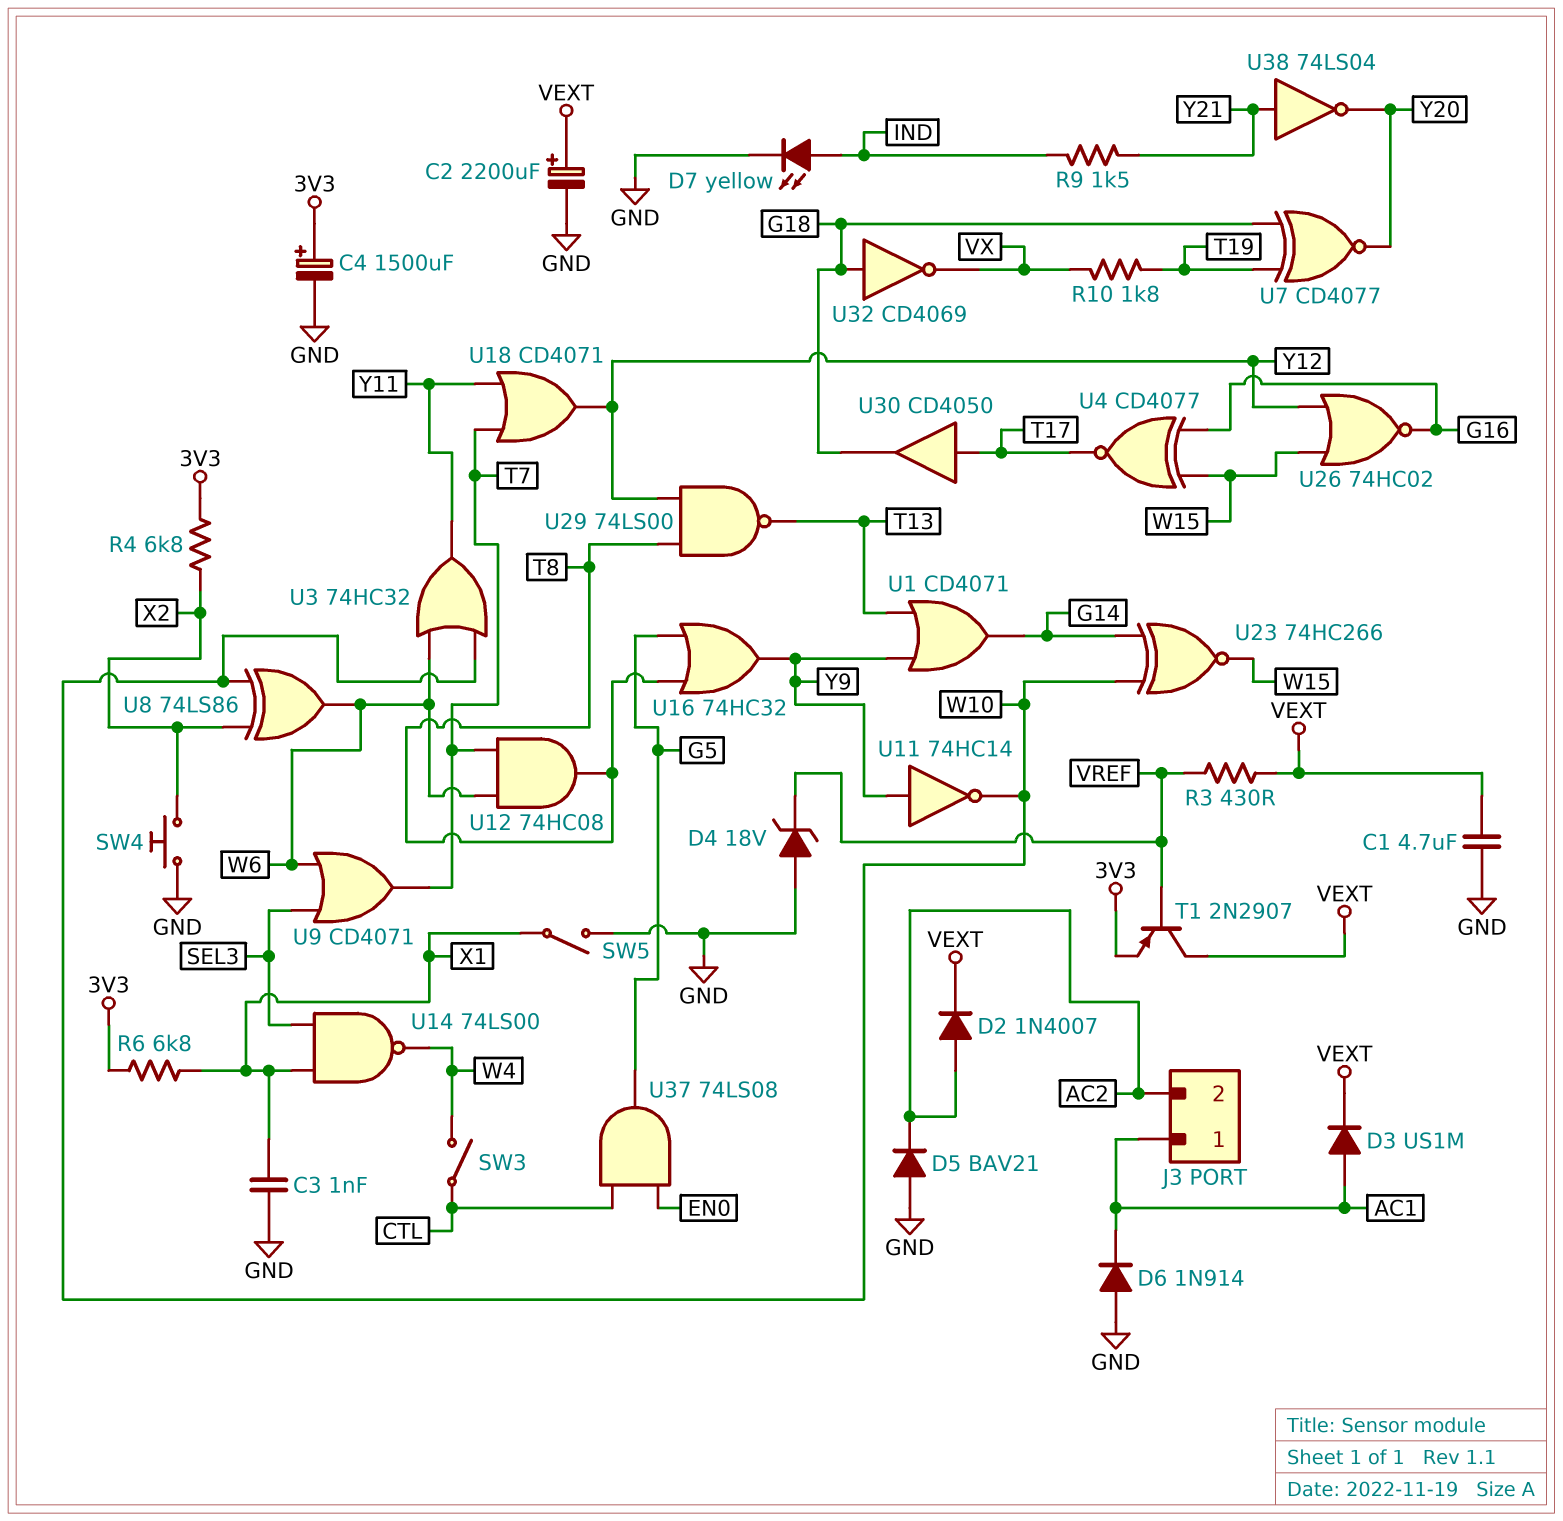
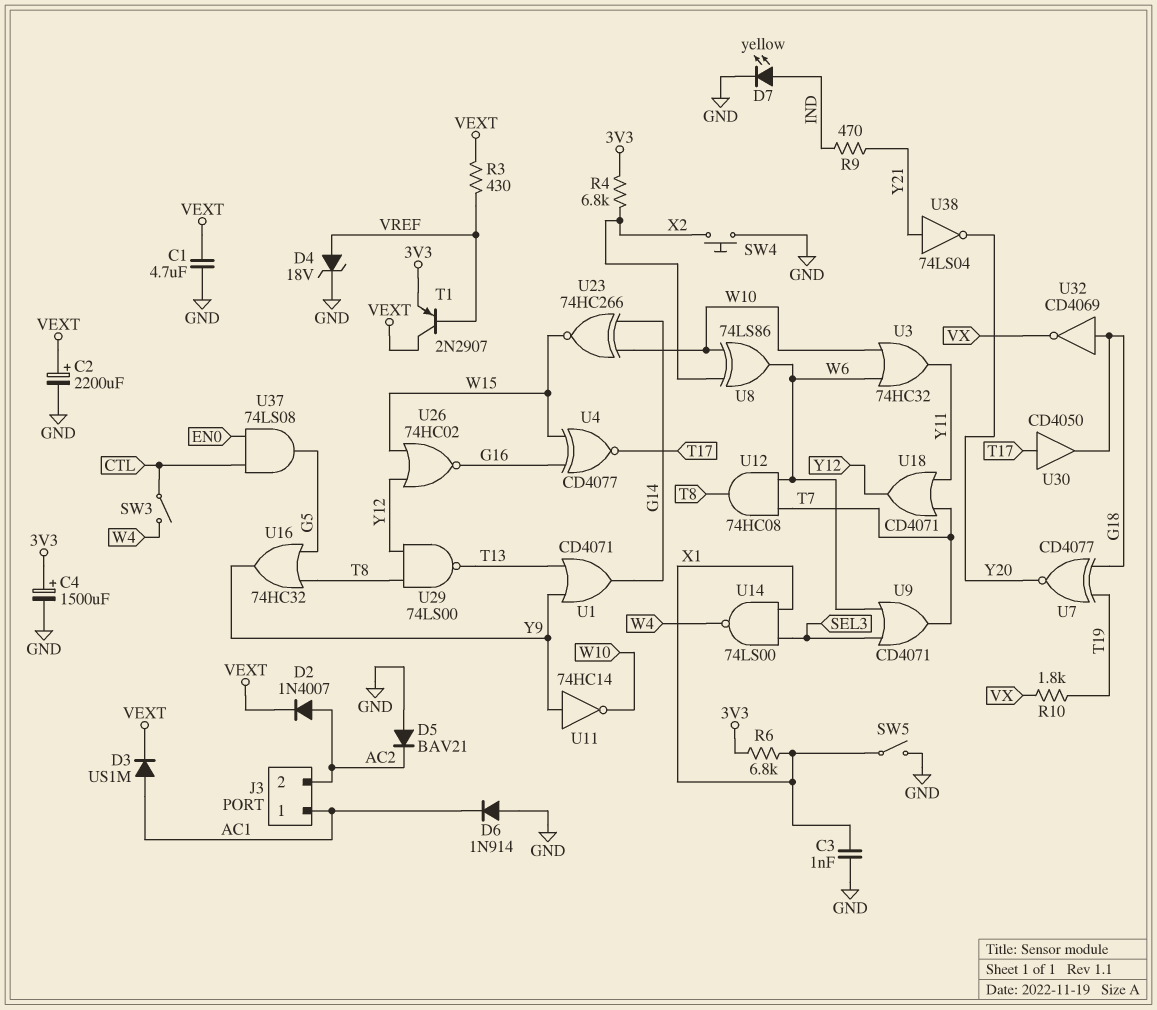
D4: zener 18V (A GND, K VREF) -> zener 18V (A VREF, K GND)
R9: 1.5k (IND, Y21) -> 470 (IND, Y21)

